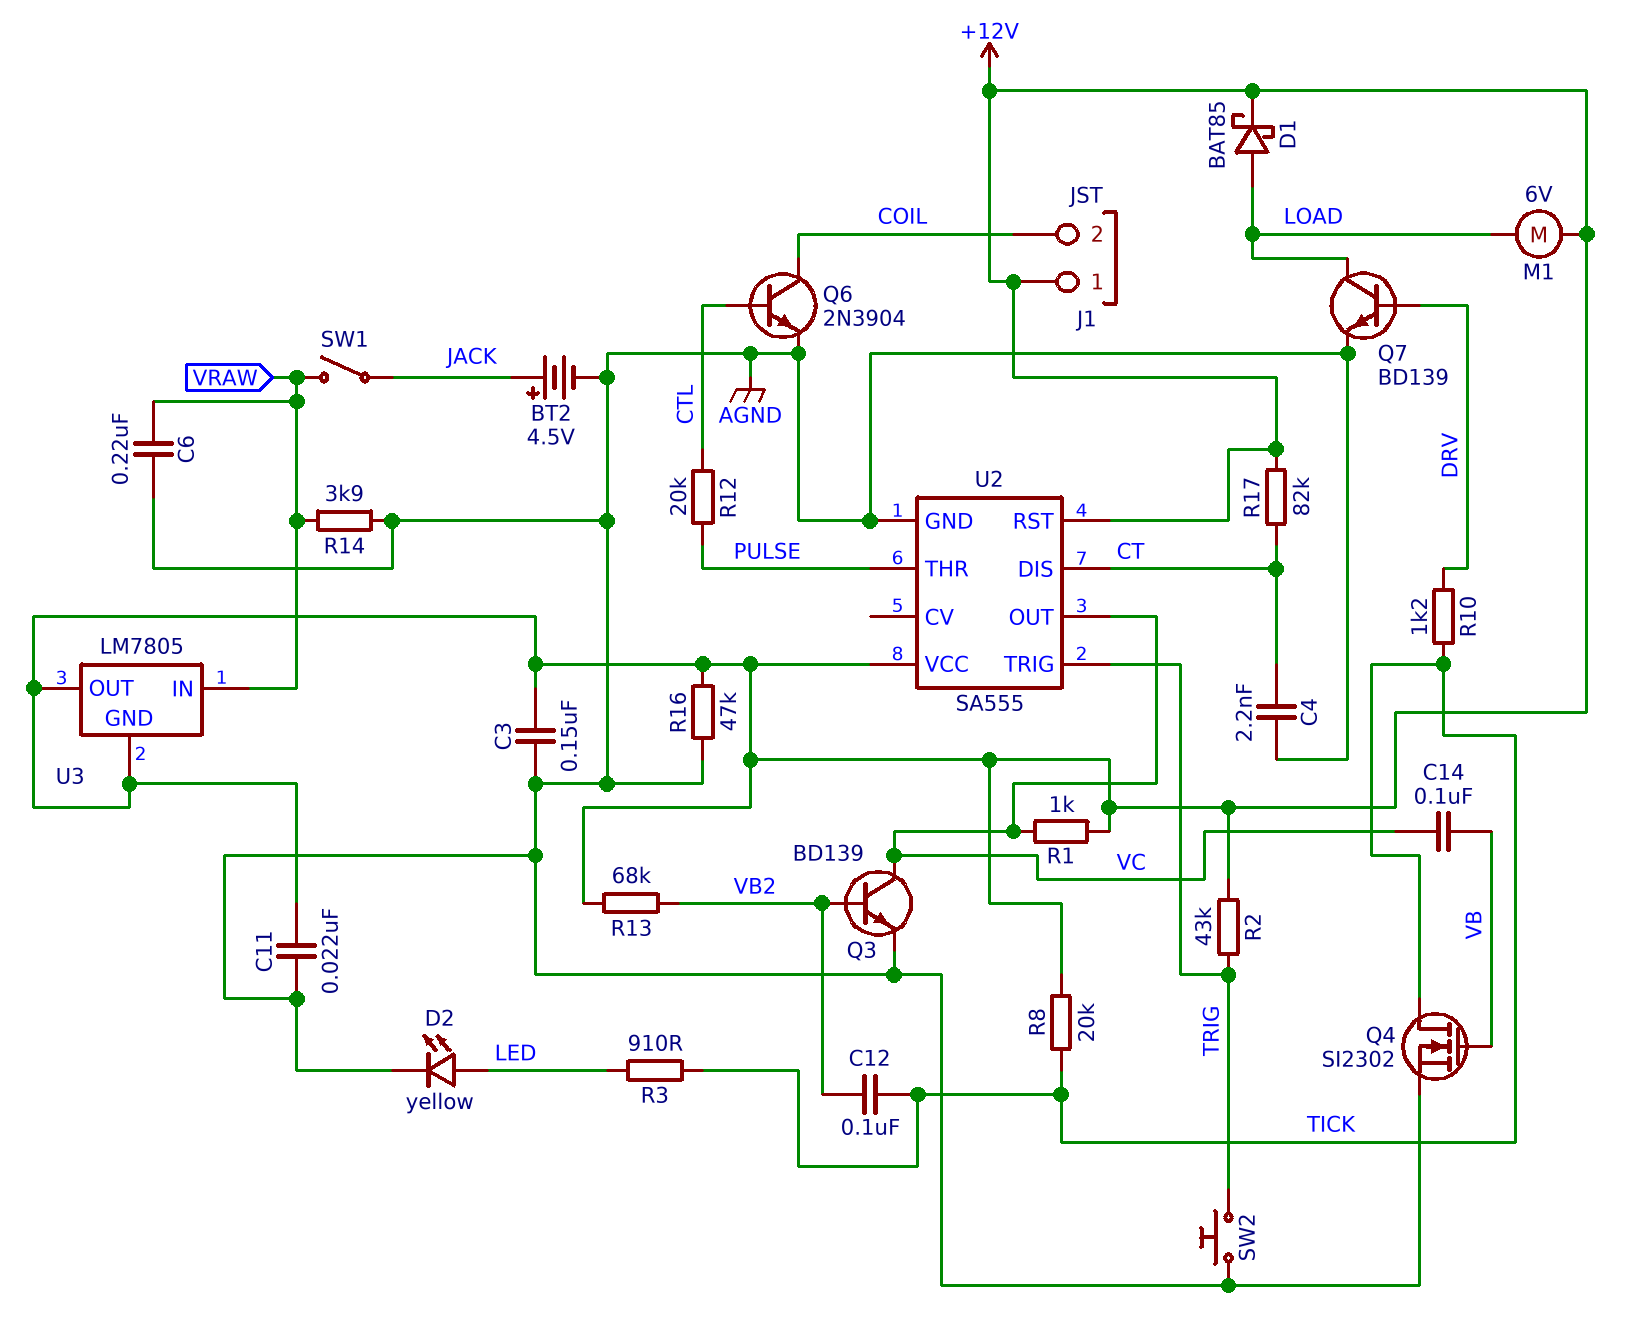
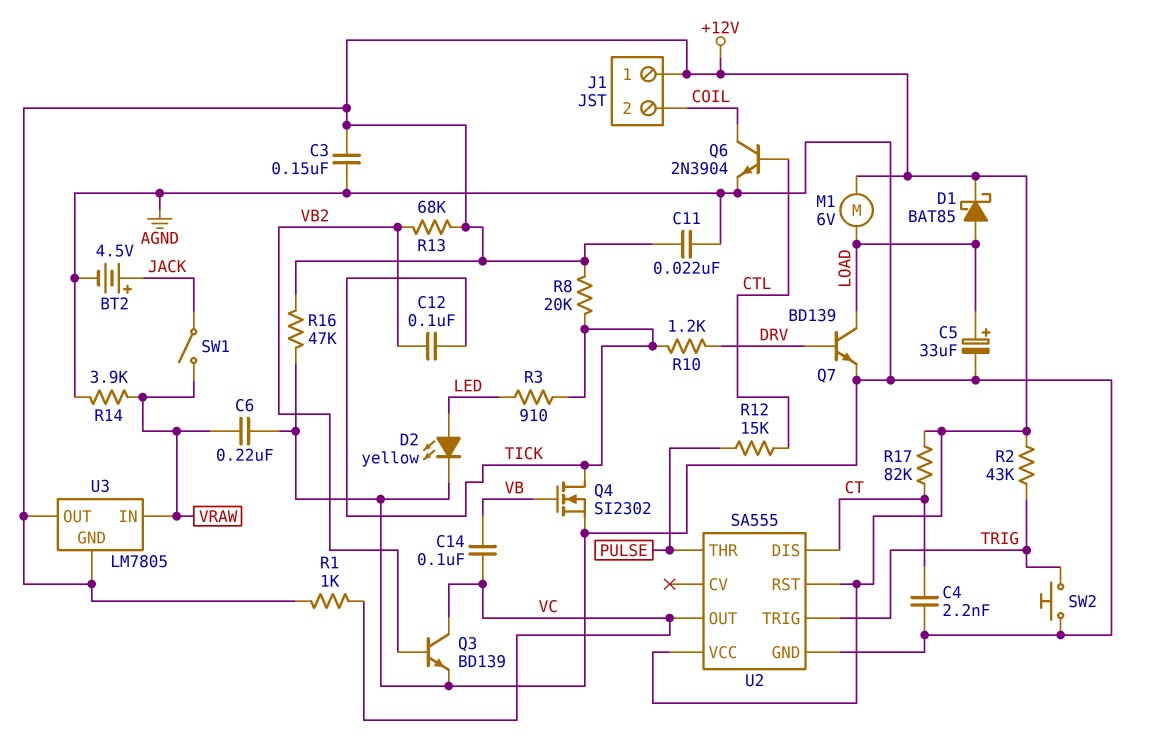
C5: none -> 33uF (plus LOAD, minus AGND)
R12: 20k (CTL, PULSE) -> 15k (CTL, PULSE)

